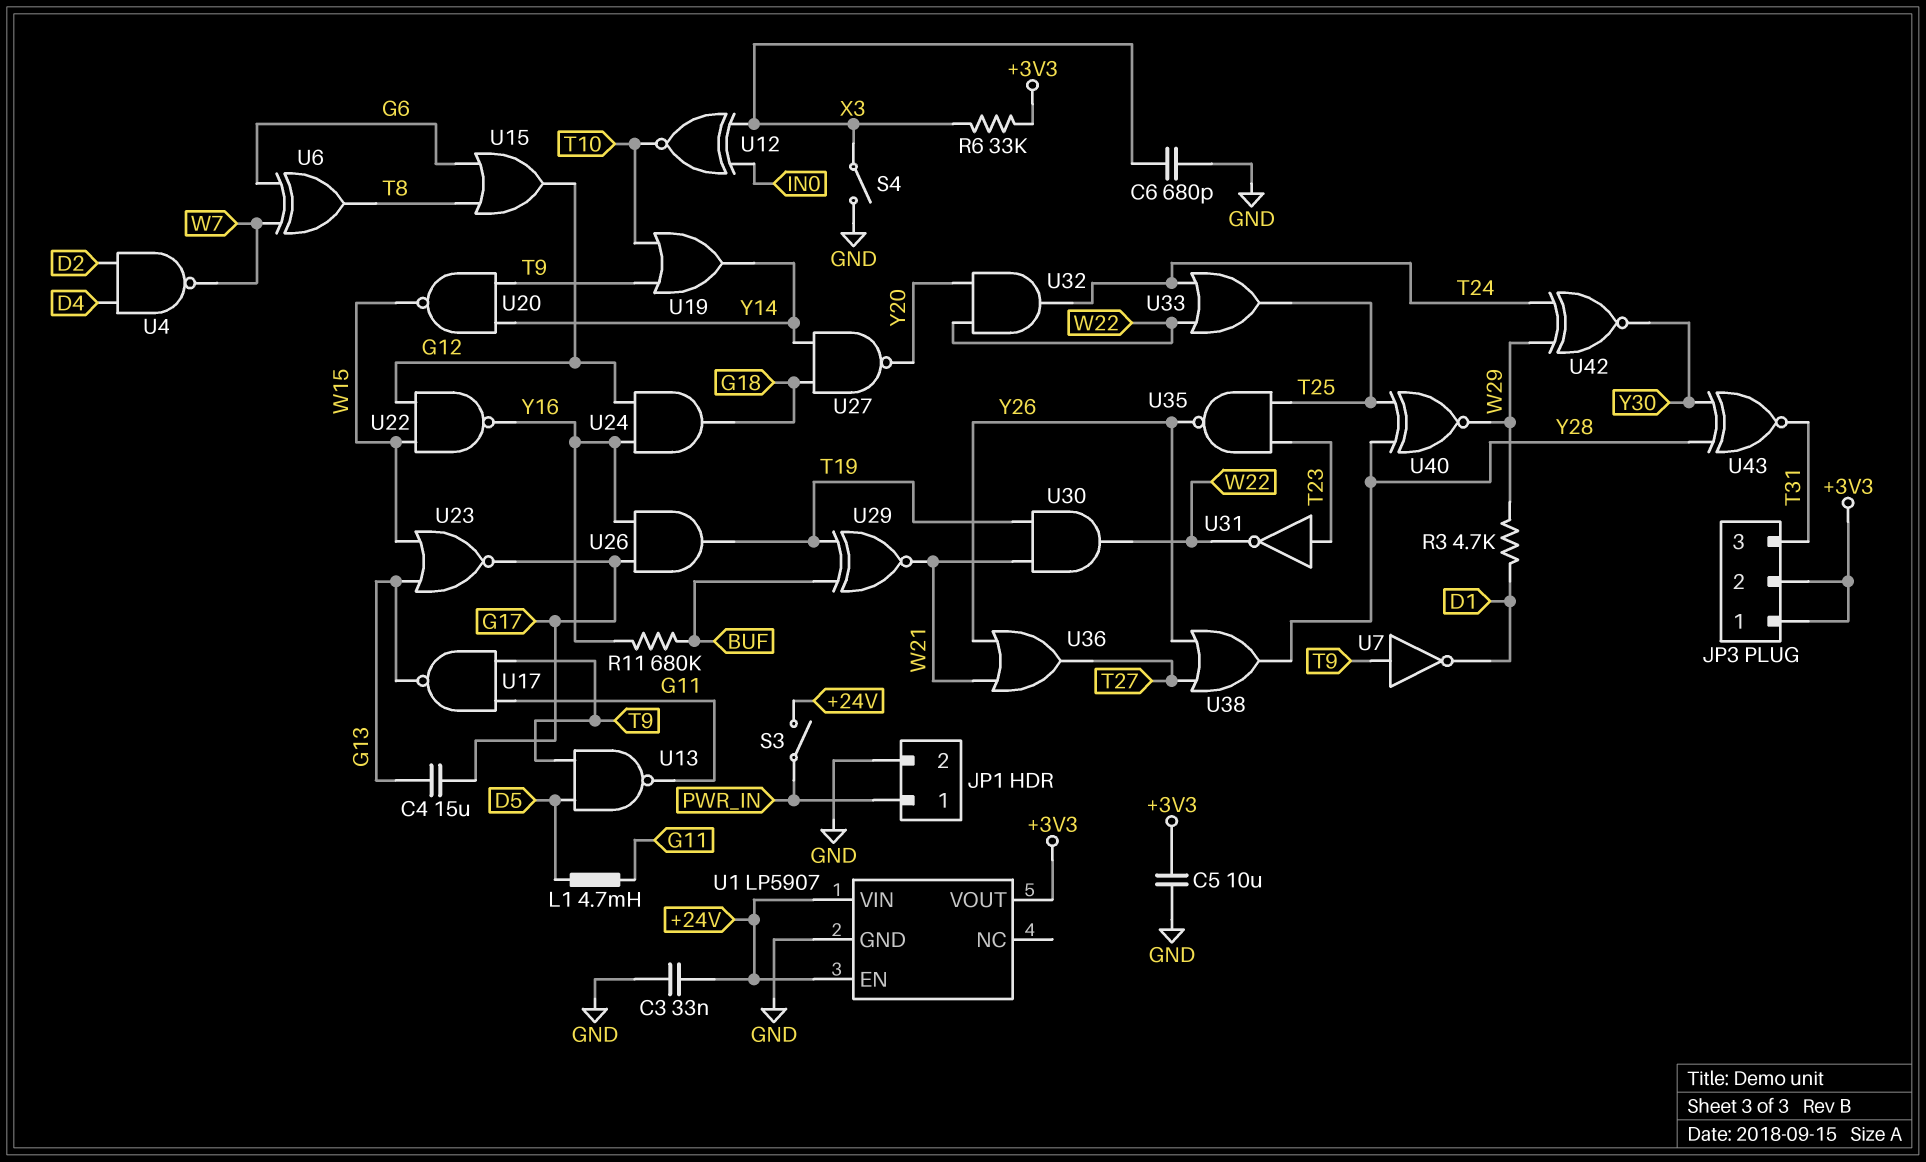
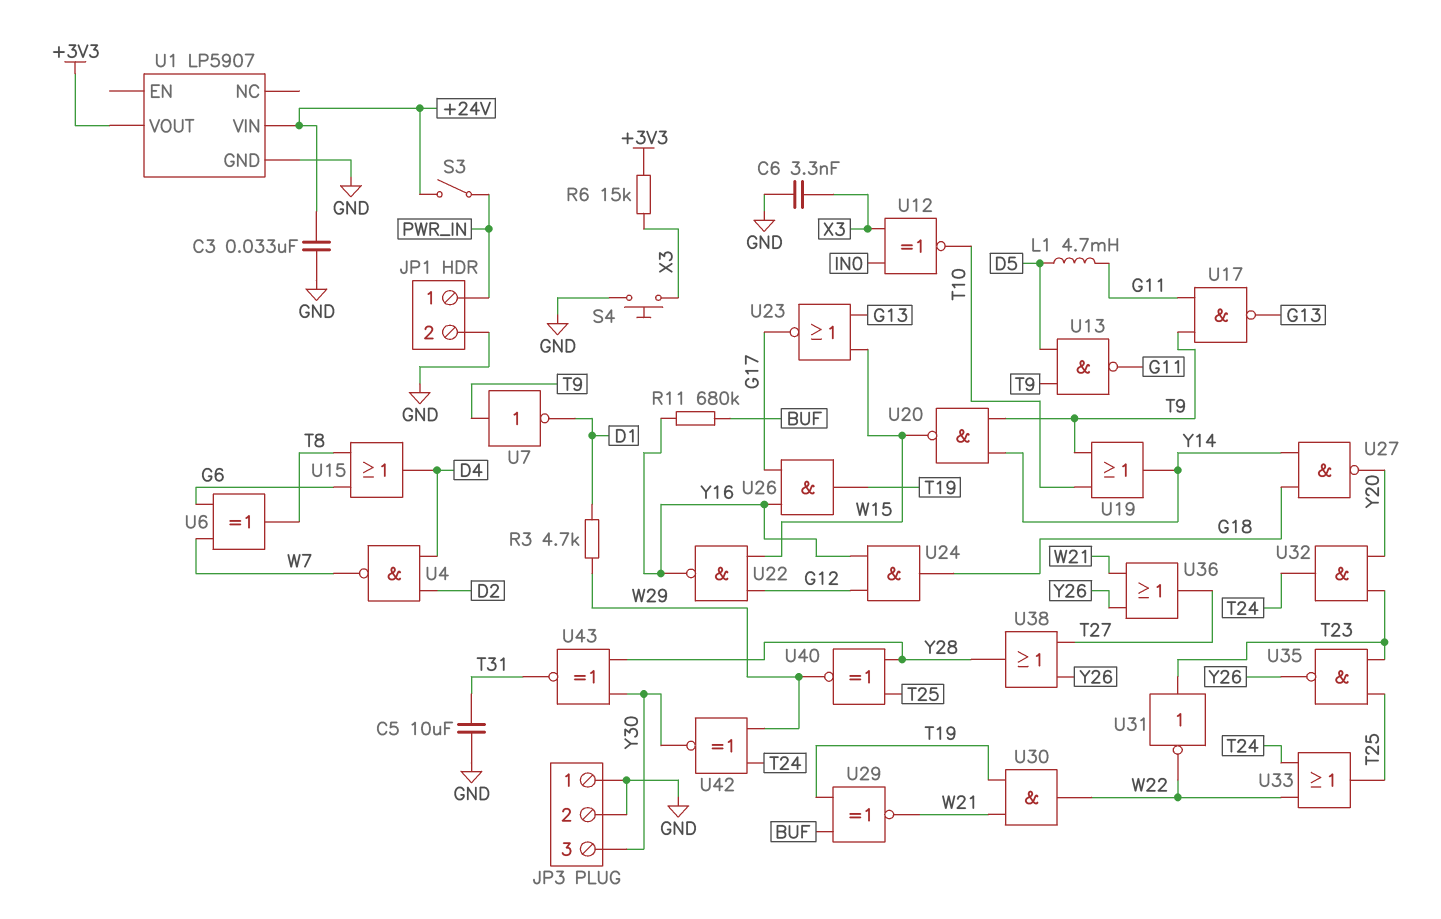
C4: 15uF (G13, G17) -> none
C5: 10uF (+3V3, GND) -> 10uF (GND, T31)
C6: 680pF (GND, X3) -> 3.3nF (GND, X3)
JP3 pin 1: +3V3 -> GND
JP3 pin 2: +3V3 -> GND
JP3 pin 3: T31 -> Y30
R6: 33k (+3V3, X3) -> 15k (+3V3, X3)
S4: switch (GND, X3) -> button (GND, X3)
U1 pin EN: +24V -> none
U15: OR (in G6, in T8, out G12) -> OR (in G6, in T8, out D4)
U32: AND (in W22, in Y20, out T24) -> AND (in T23, in Y20, out T24)

